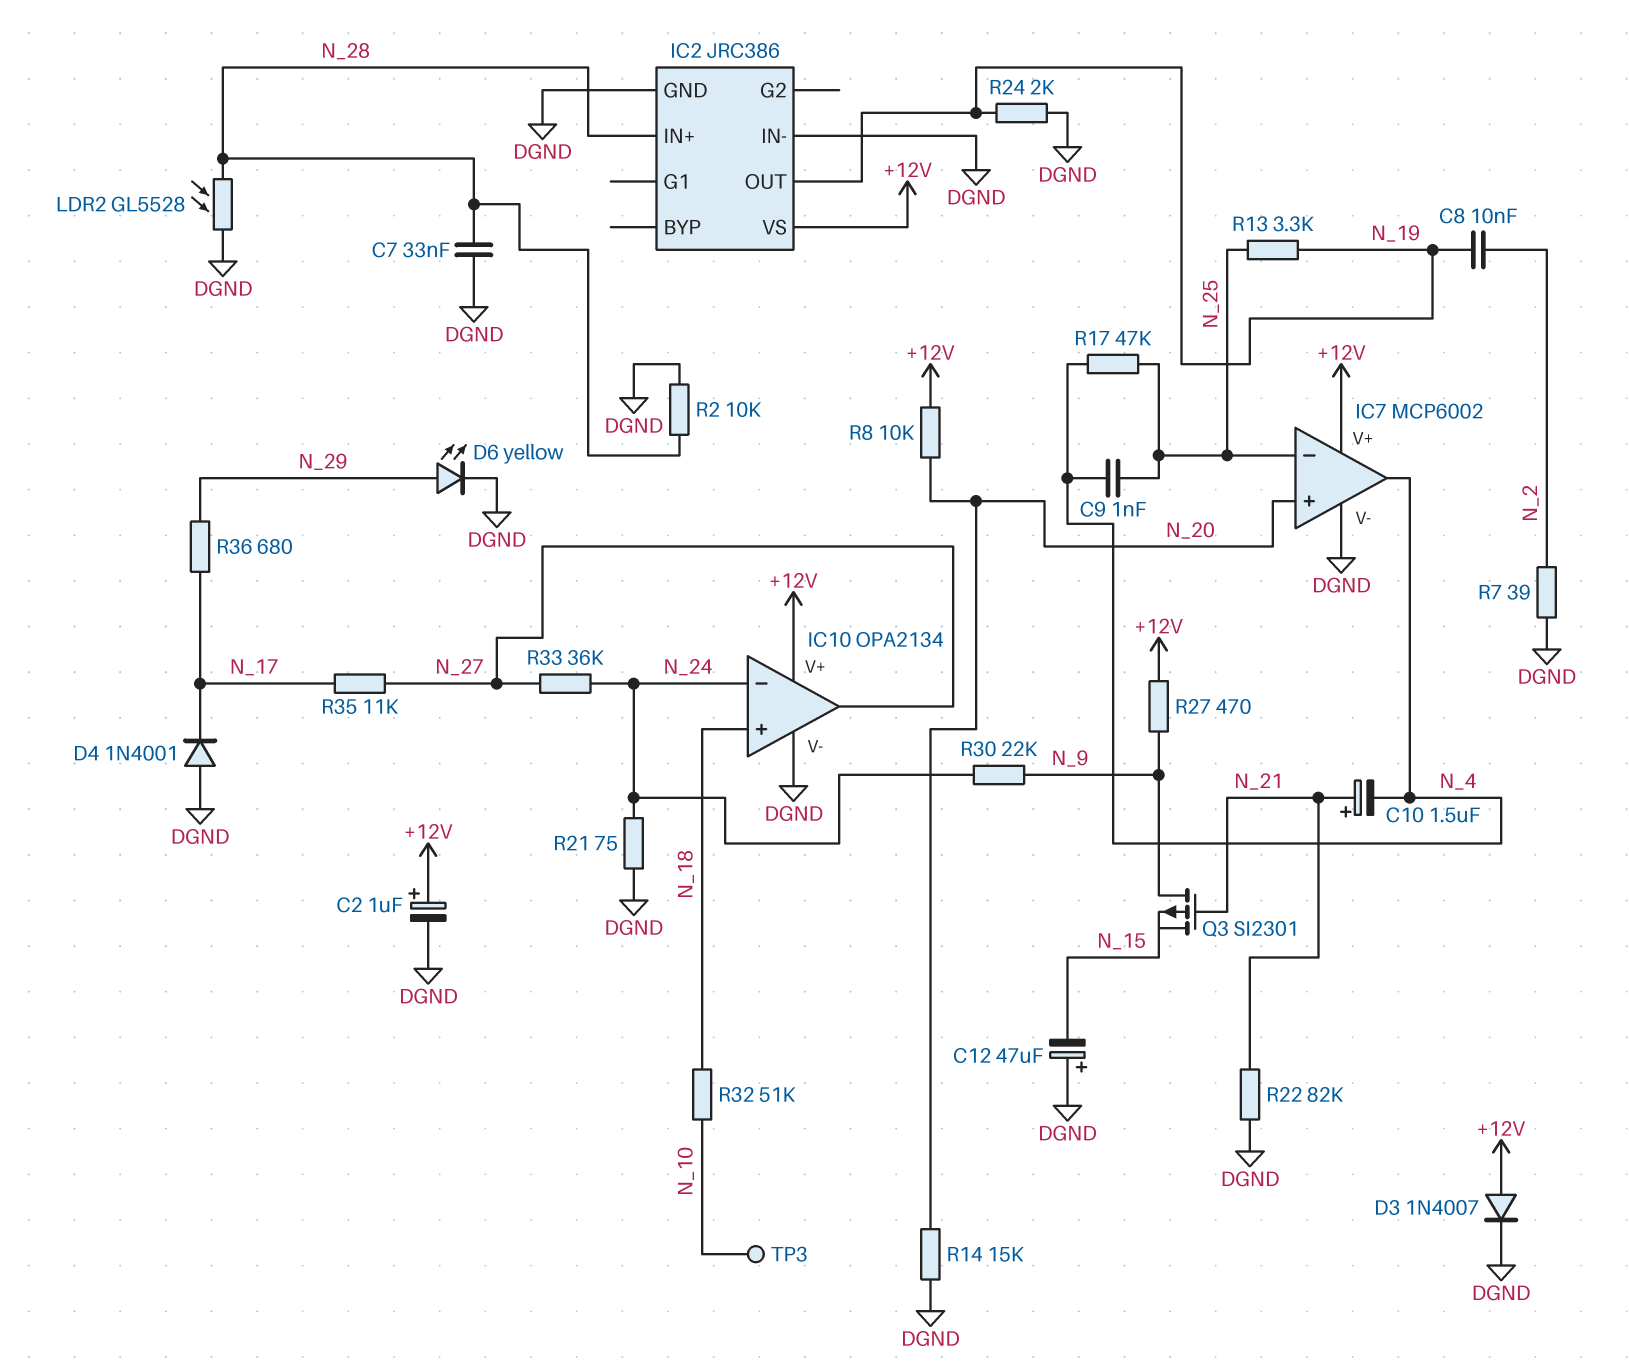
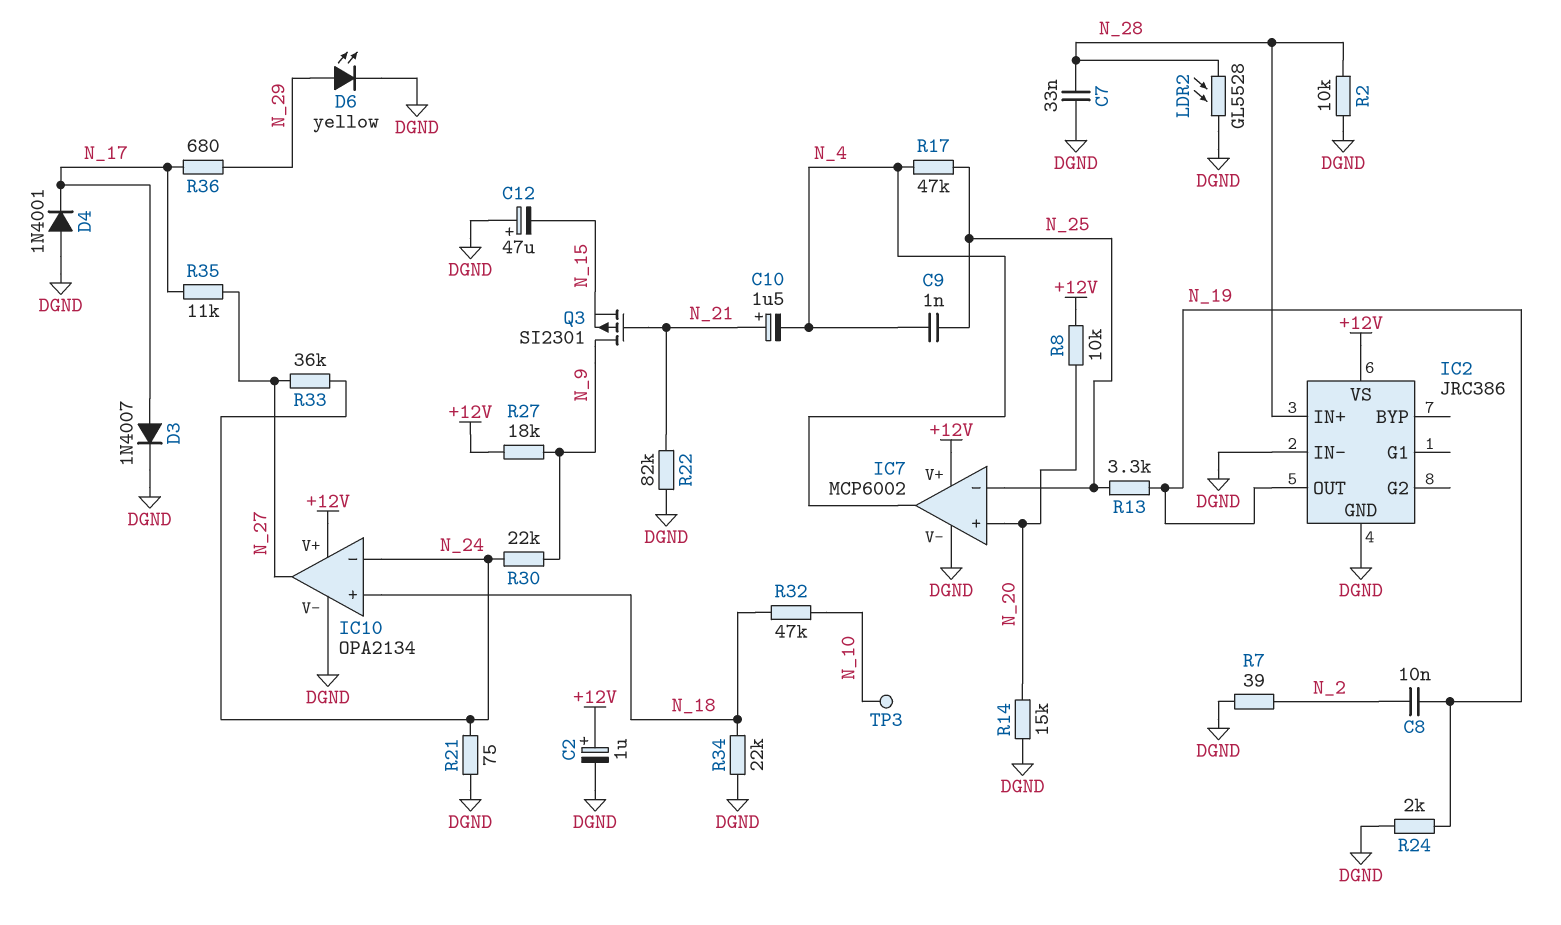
D3: diode 1N4007 (A +12V, K DGND) -> diode 1N4007 (A N_17, K DGND)
R27: 470 (+12V, N_9) -> 18k (+12V, N_9)
R32: 51k (N_10, N_18) -> 47k (N_10, N_18)
R34: none -> 22k (DGND, N_18)

